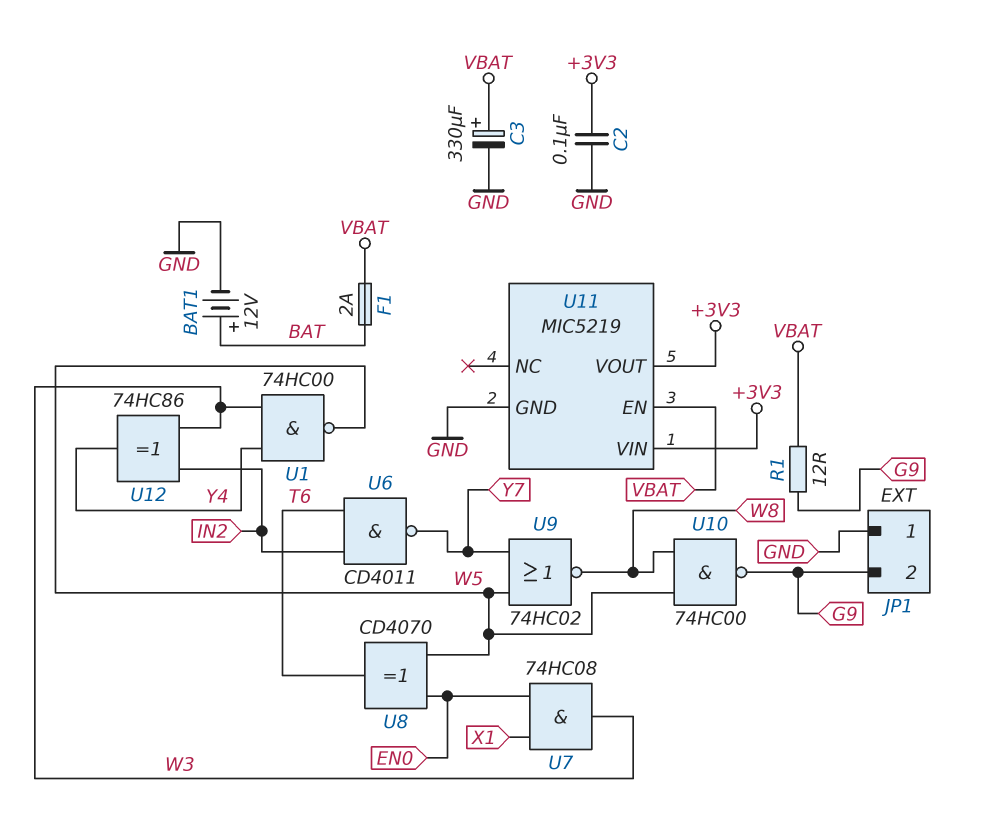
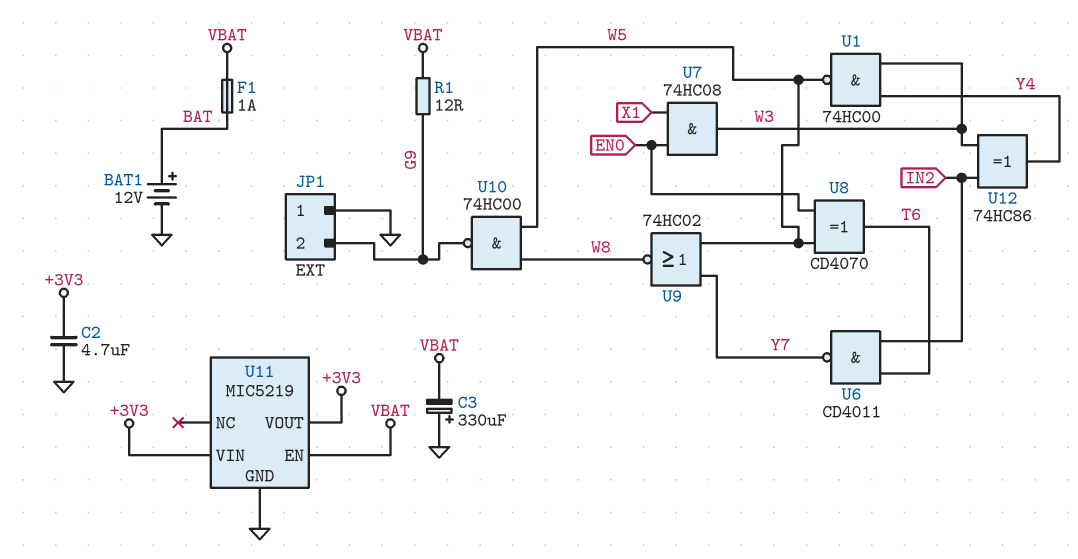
C2: 100nF (+3V3, GND) -> 4.7uF (+3V3, GND)
C3: 330uF (plus VBAT, minus GND) -> 330uF (plus GND, minus VBAT)
F1: 2A (BAT, VBAT) -> 1A (BAT, VBAT)

